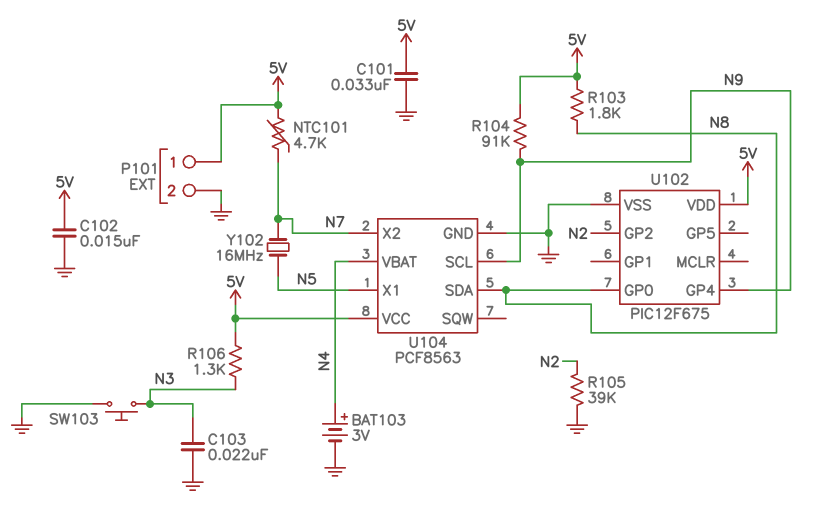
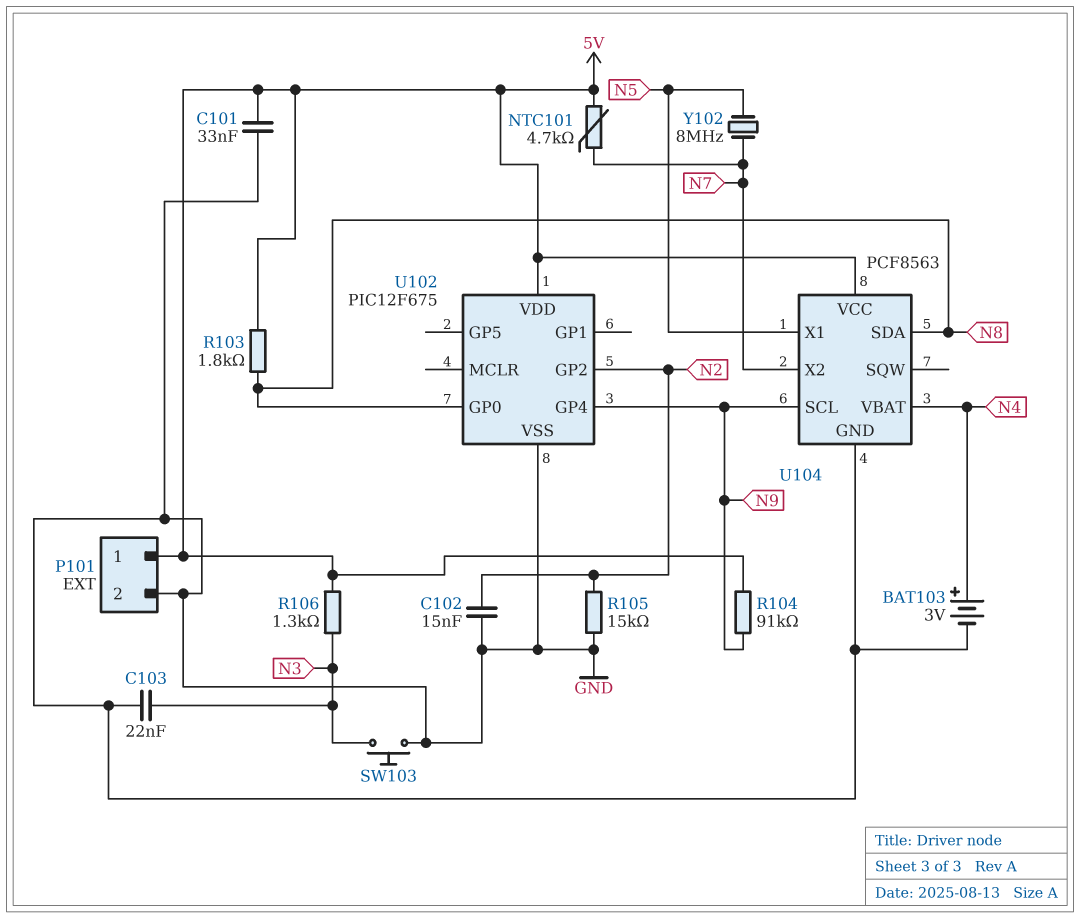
C102: 15nF (5V, GND) -> 15nF (GND, N2)
R105: 39k (GND, N2) -> 15k (GND, N2)
Y102: 16MHz (N5, N7) -> 8MHz (N5, N7)

